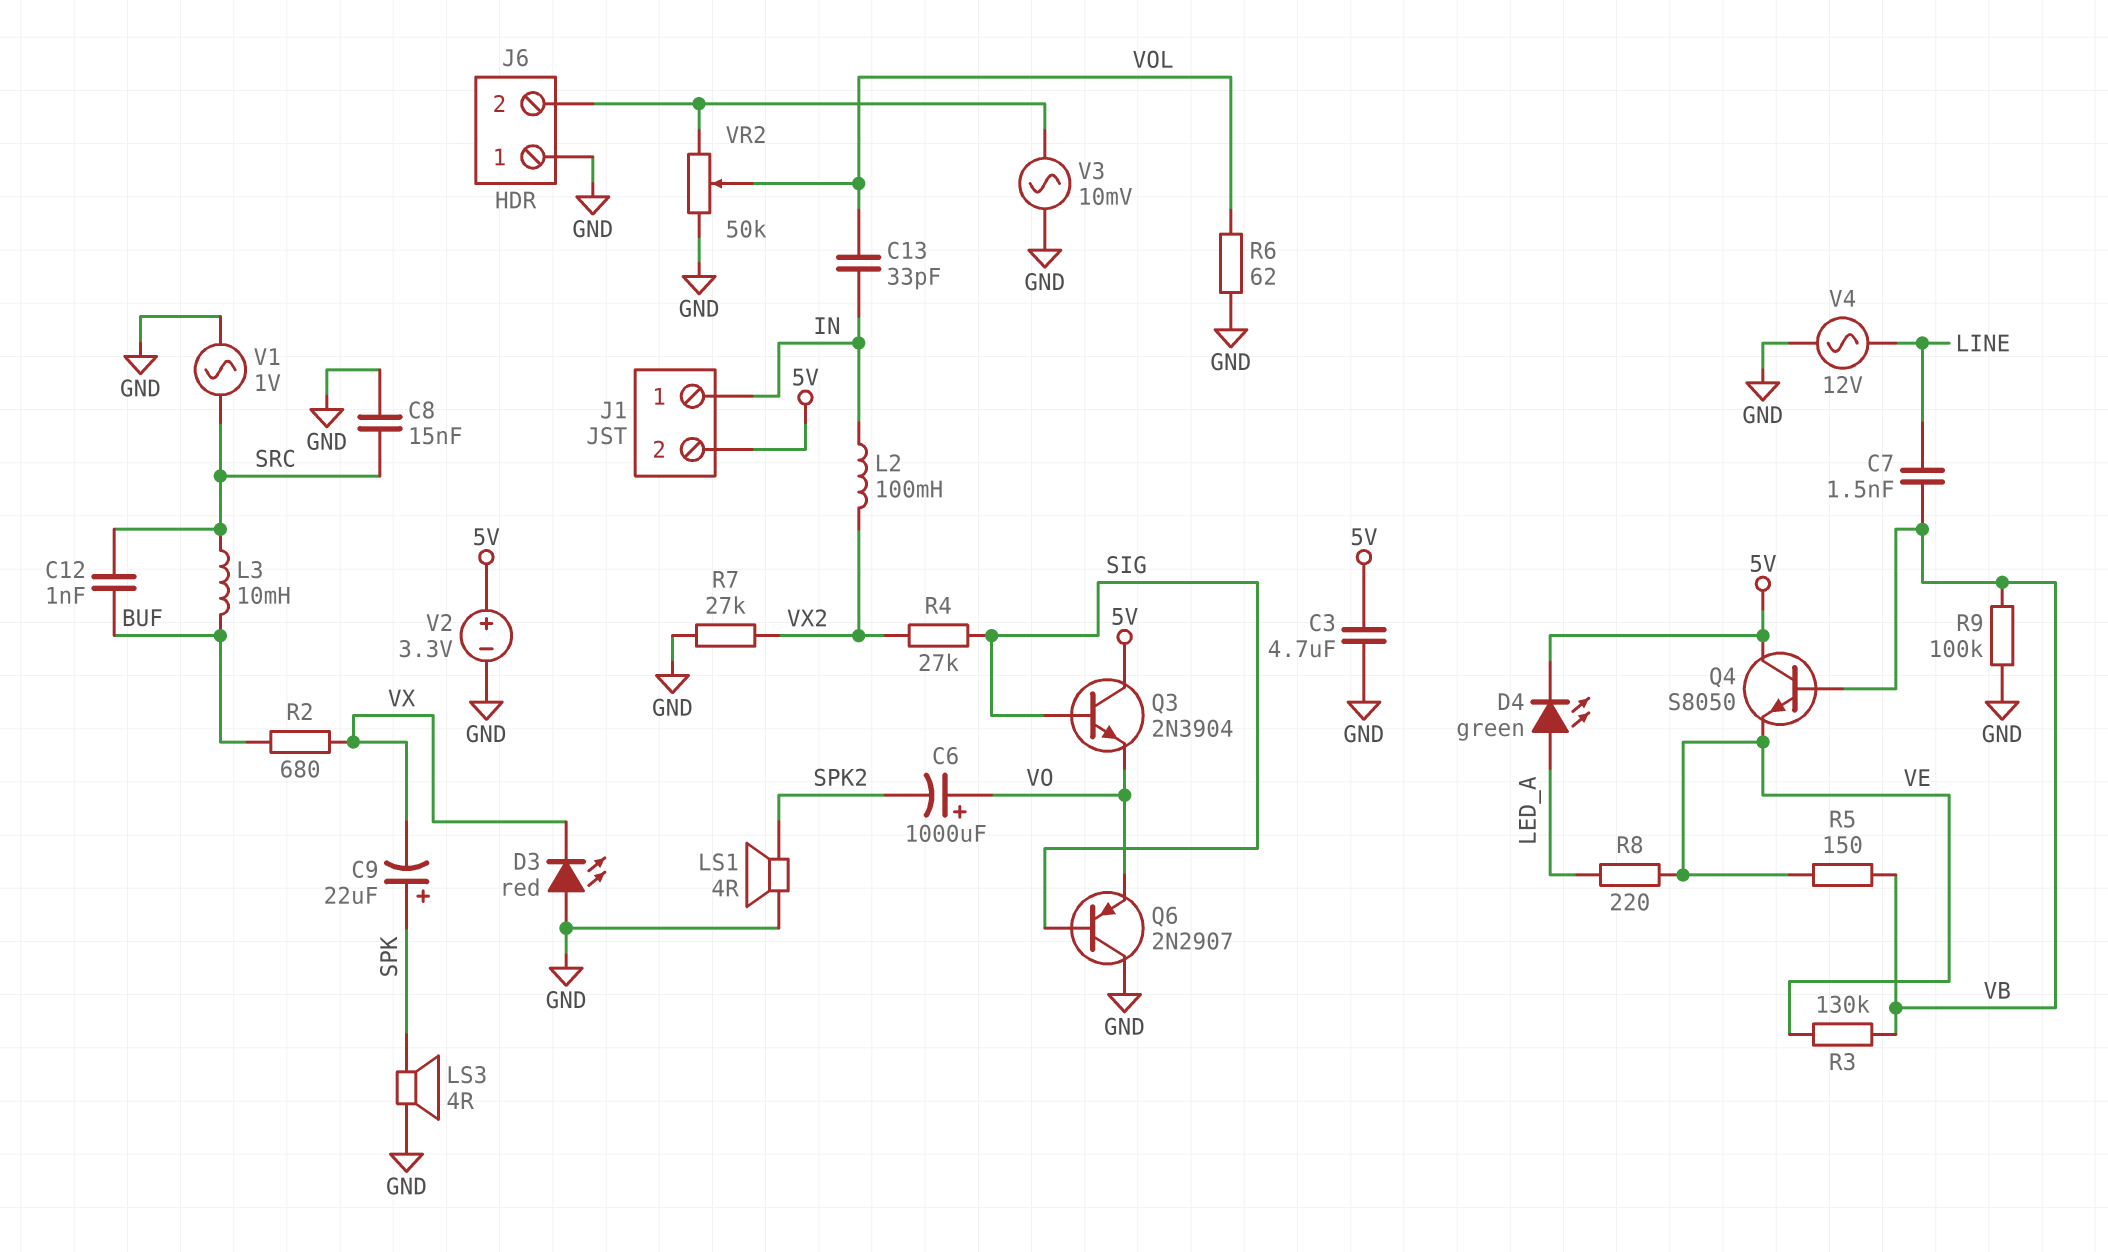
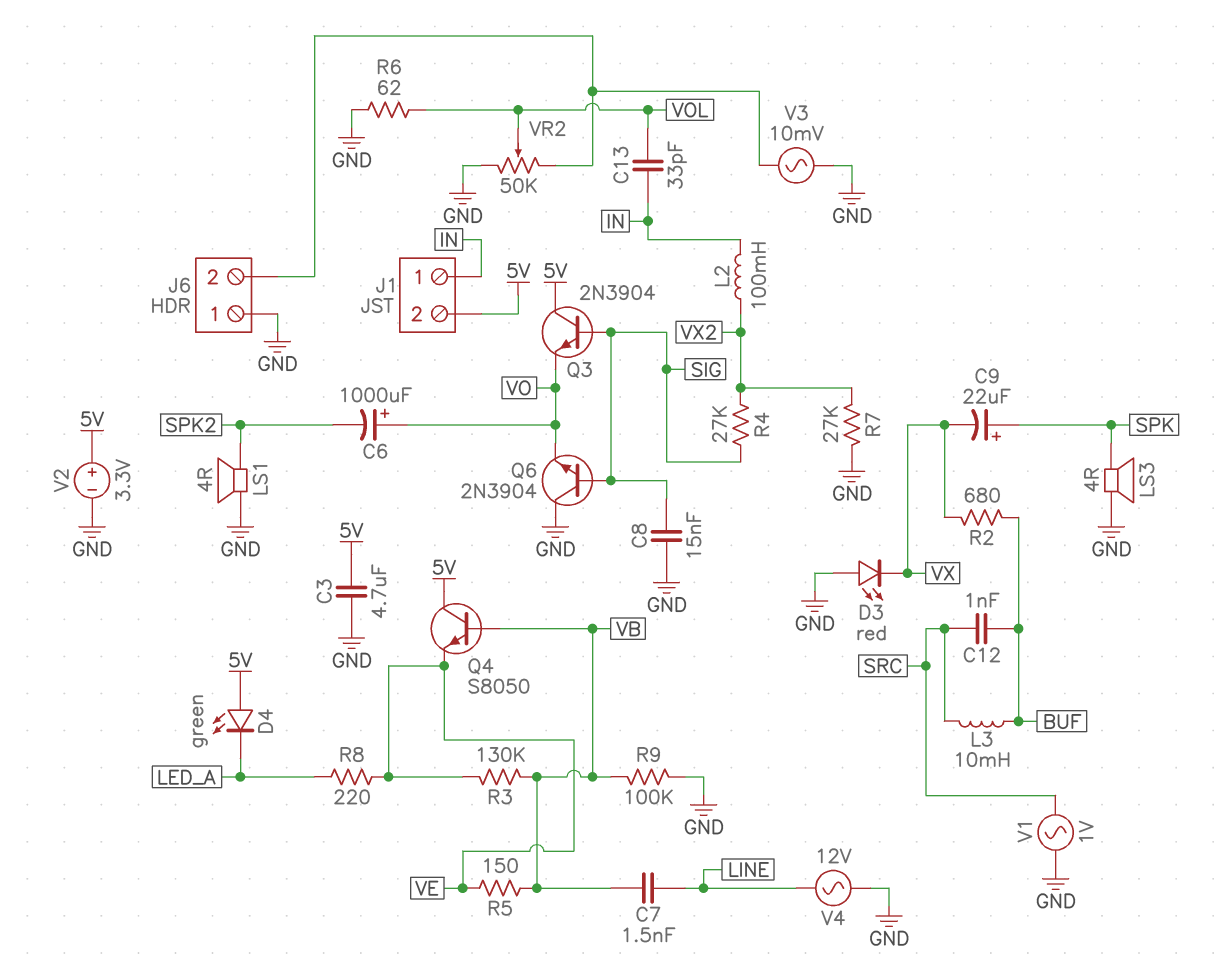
C8: 15nF (GND, SRC) -> 15nF (GND, SIG)
D4: LED green (A LED_A, K 5V) -> LED green (A 5V, K LED_A)
Q6: PNP 2N2907 (B SIG, C GND, E VO) -> NPN 2N3904 (B SIG, C GND, E VO)

